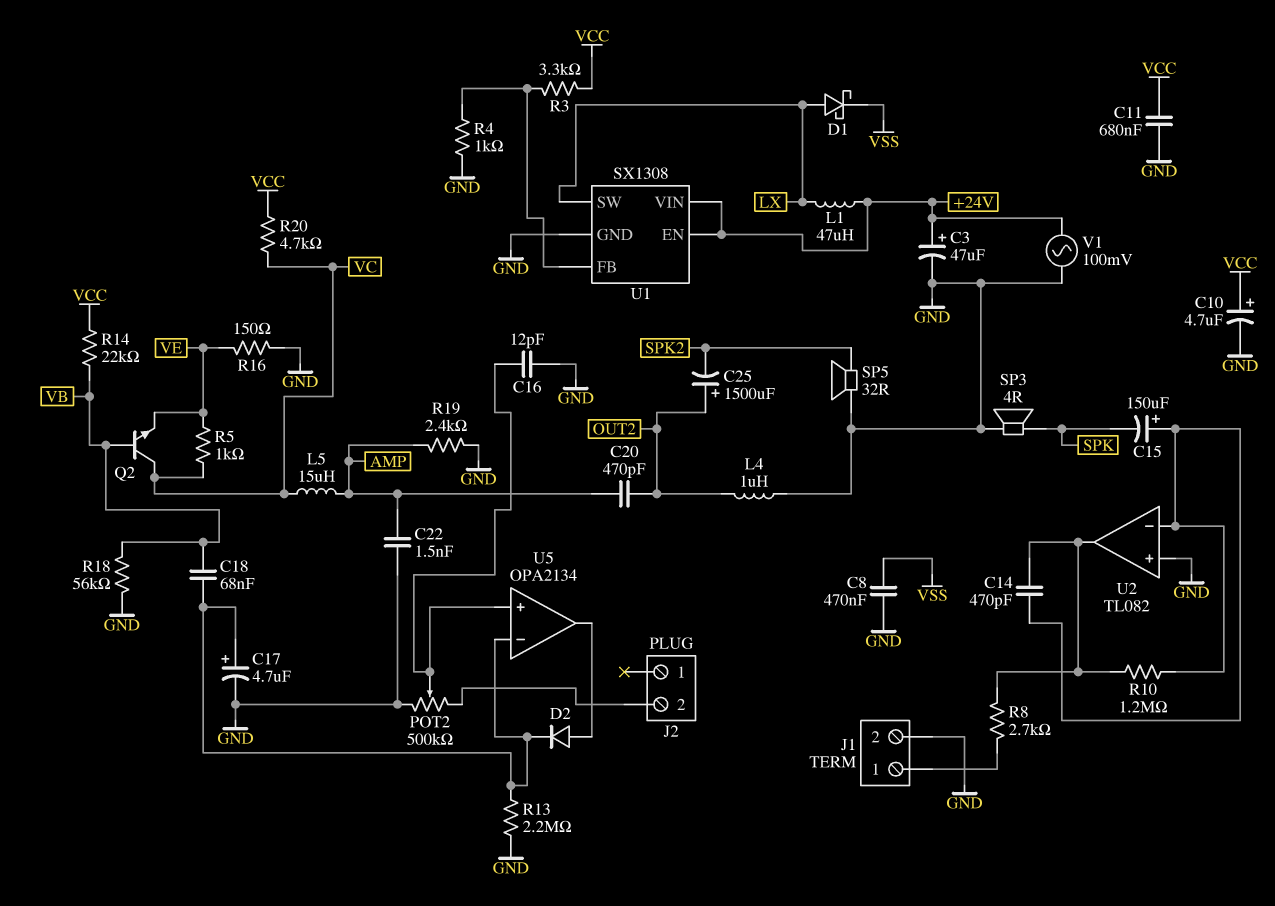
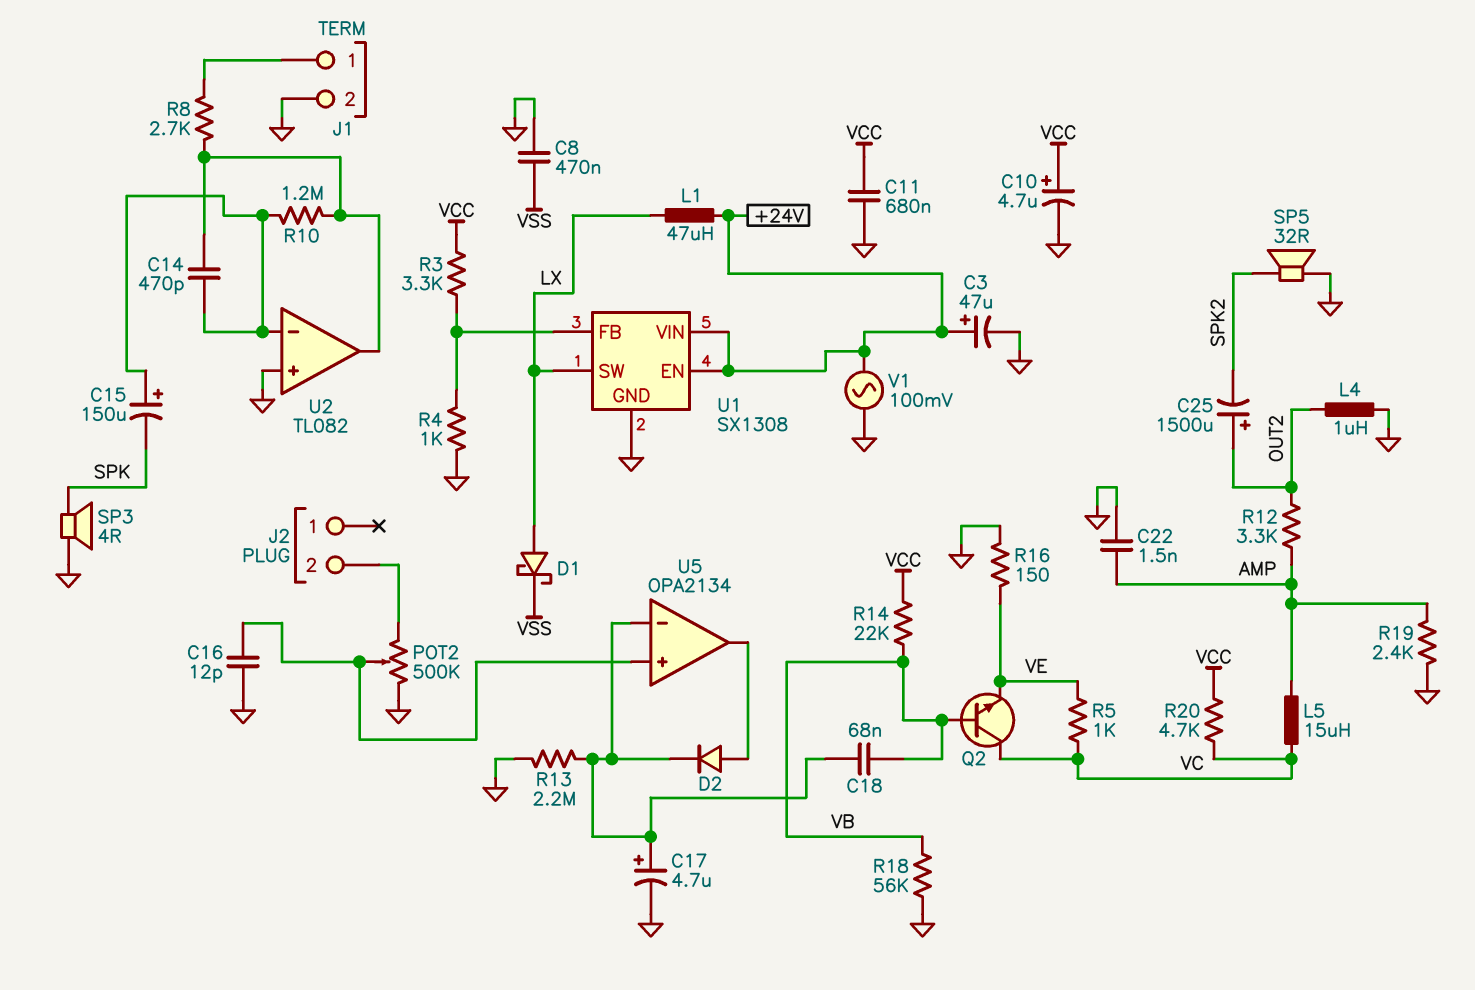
C20: 470pF (AMP, OUT2) -> none
R12: none -> 3.3k (AMP, OUT2)

